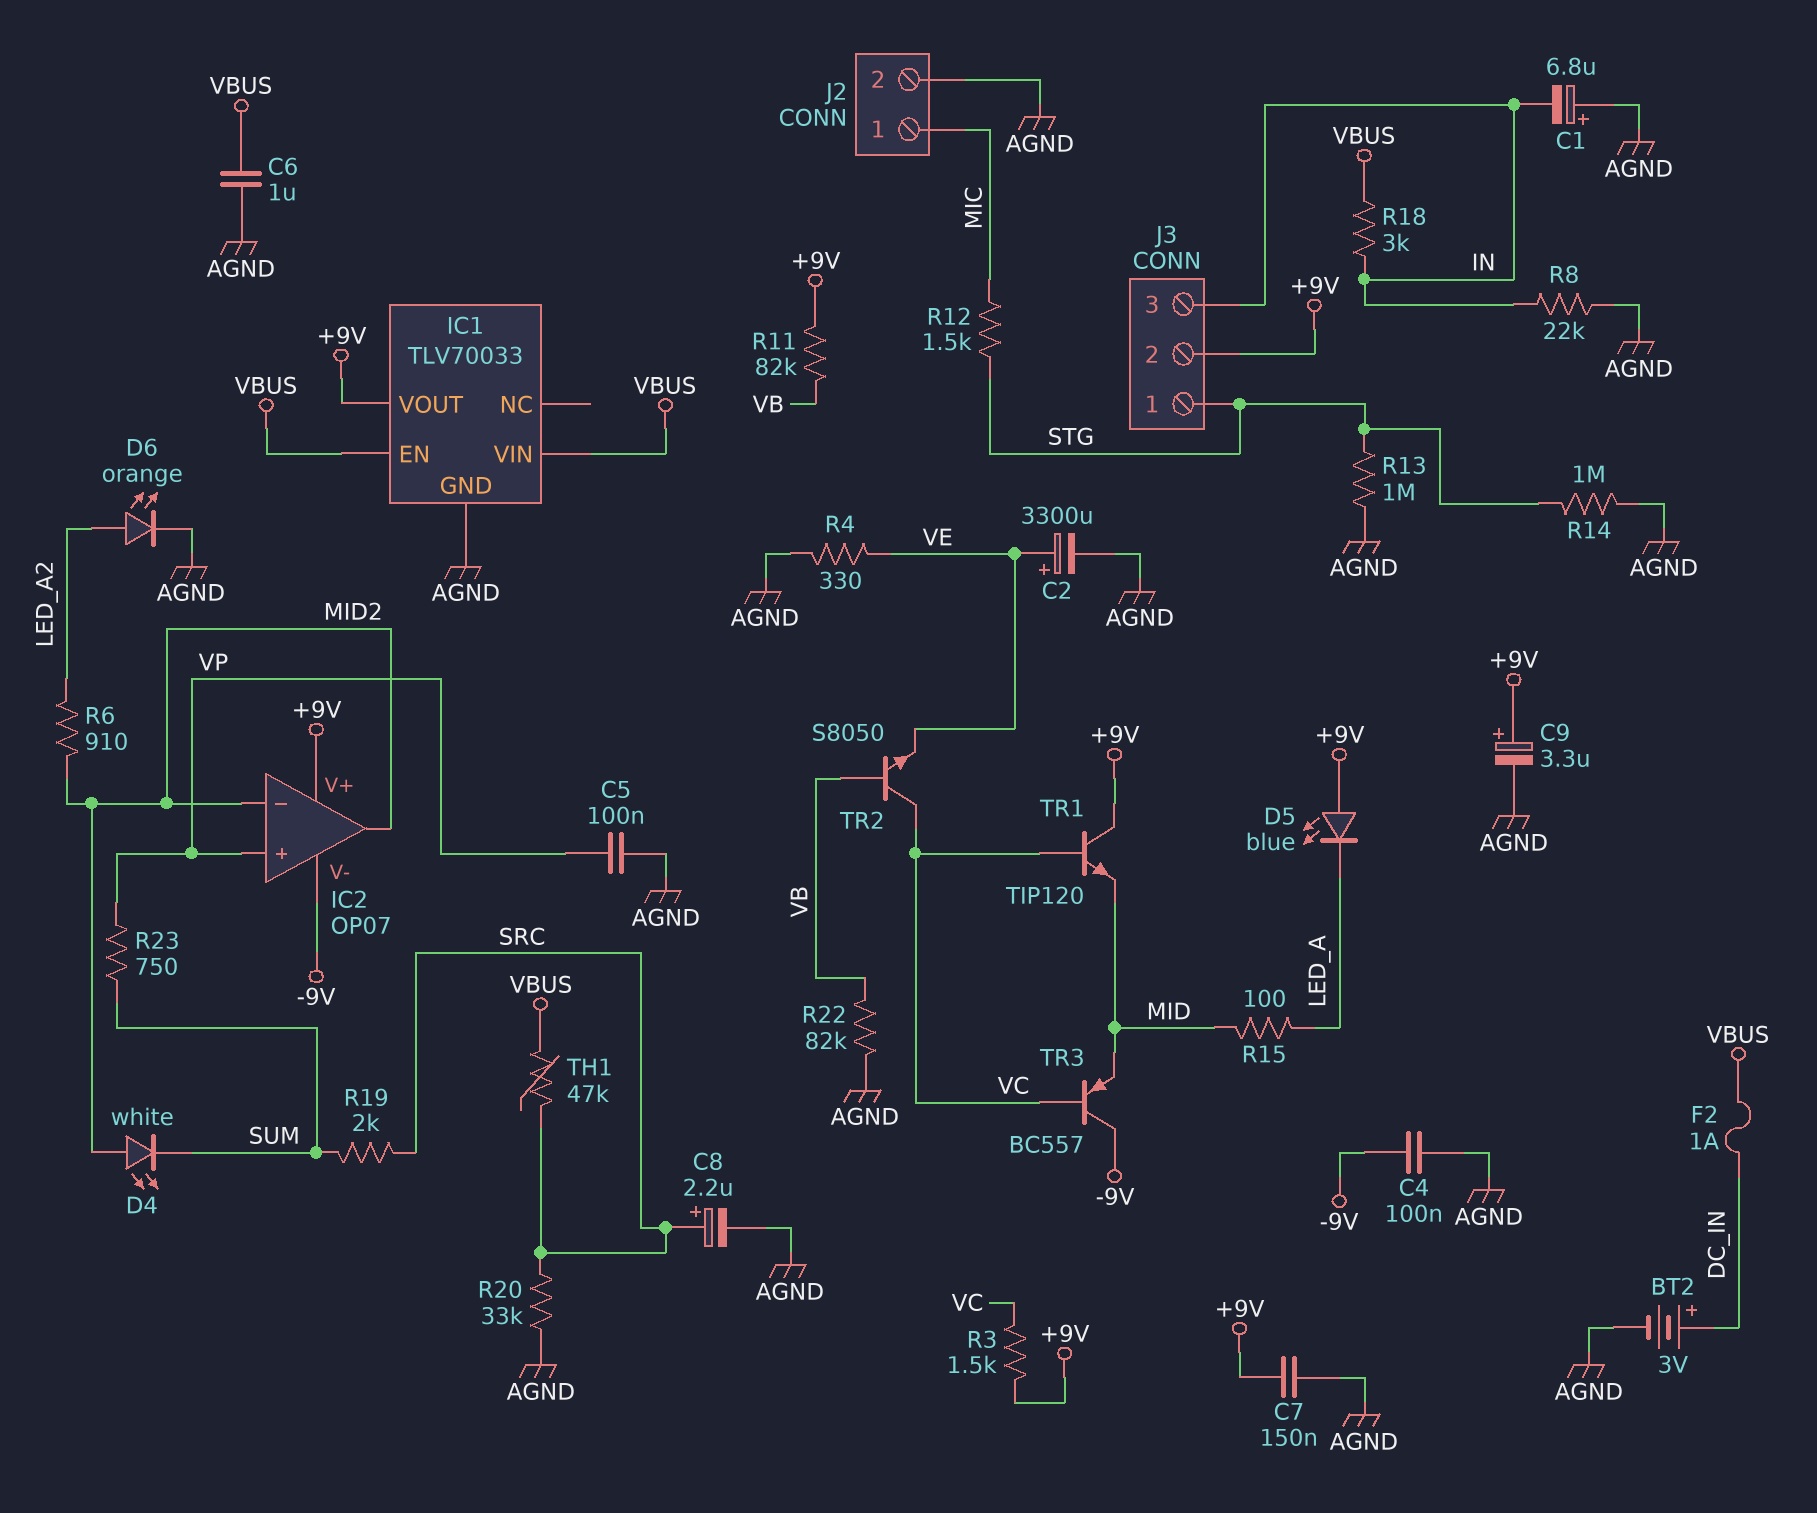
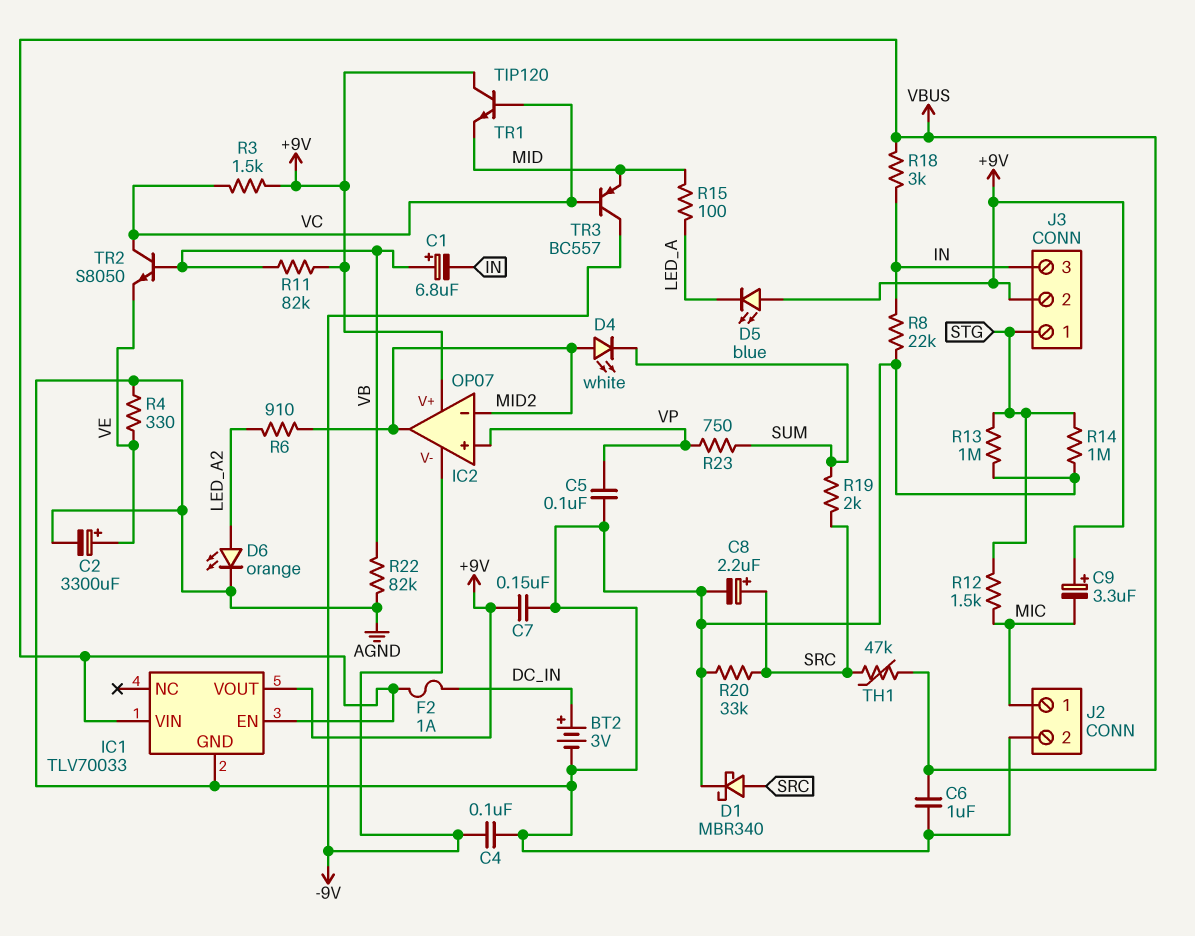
C1: 6.8uF (plus AGND, minus IN) -> 6.8uF (plus VB, minus IN)
C9: 3.3uF (plus +9V, minus AGND) -> 3.3uF (plus +9V, minus MIC)
D1: none -> schottky MBR340 (A SRC, K AGND)

